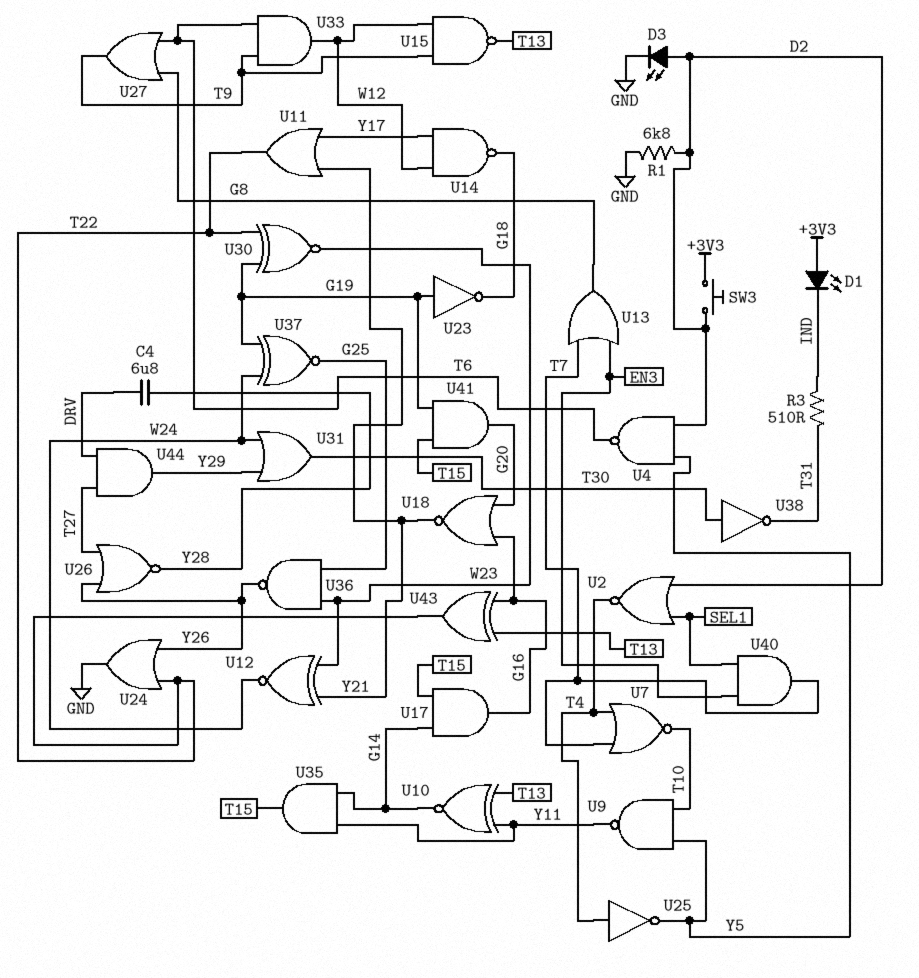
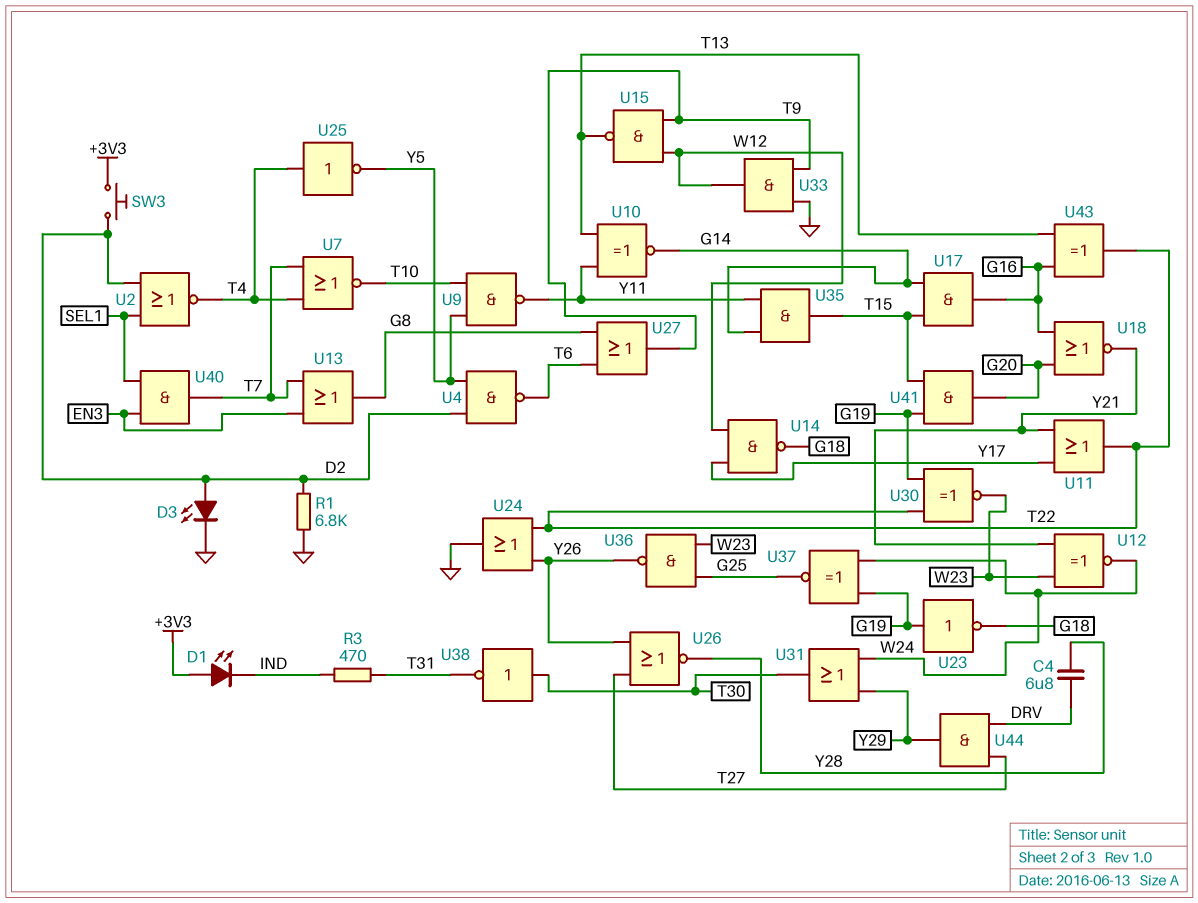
R3: 510 (IND, T31) -> 470 (IND, T31)
U33: AND (in T6, in T9, out W12) -> AND (in GND, in T9, out W12)

